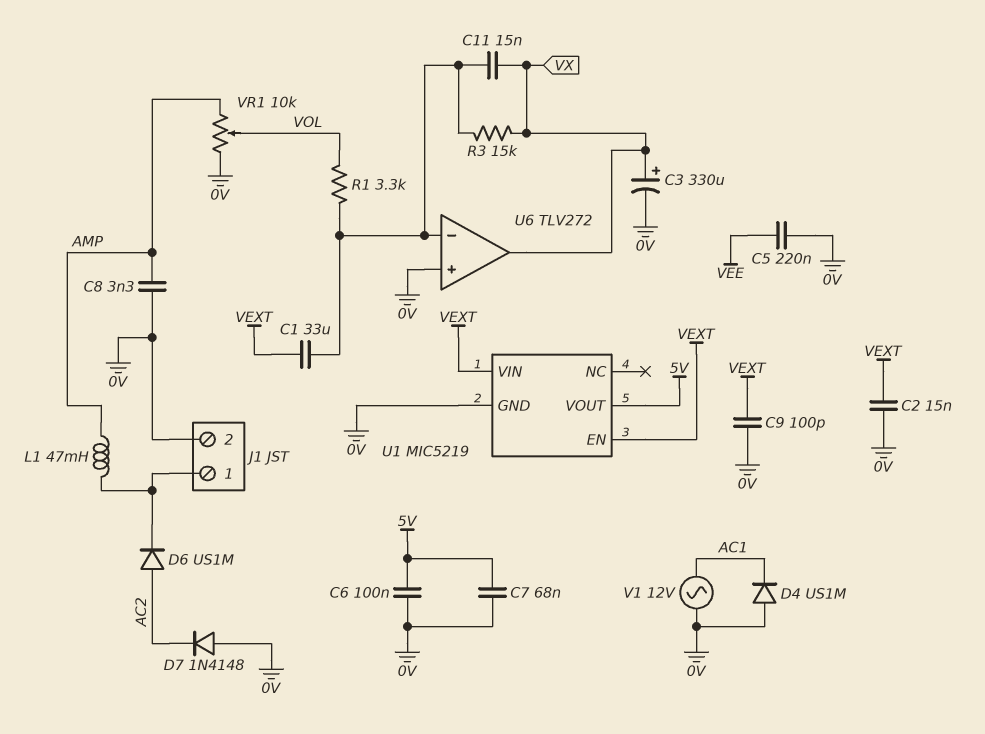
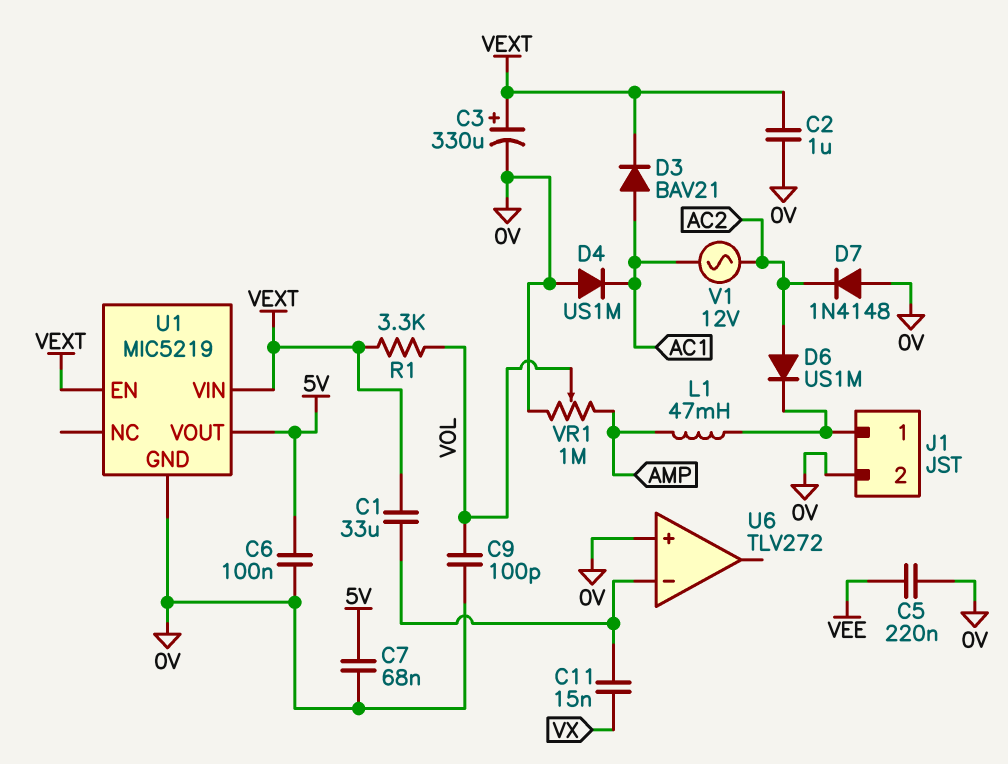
C2: 15nF (0V, VEXT) -> 1uF (0V, VEXT)
C3: 330uF (plus VX, minus 0V) -> 330uF (plus VEXT, minus 0V)
C8: 3.3nF (0V, AMP) -> none
C9: 100pF (0V, VEXT) -> 100pF (0V, VOL)
D3: none -> diode BAV21 (A AC1, K VEXT)
R1: 3.3k (U6/in-, VOL) -> 3.3k (VEXT, VOL)
R3: 15k (U6/in-, VX) -> none
U6 pin out: VX -> none
V1: AC 12V (0V, AC1) -> AC 12V (AC1, AC2)
VR1: 10k (0V, AMP, wiper VOL) -> 1M (0V, AMP, wiper VOL)

